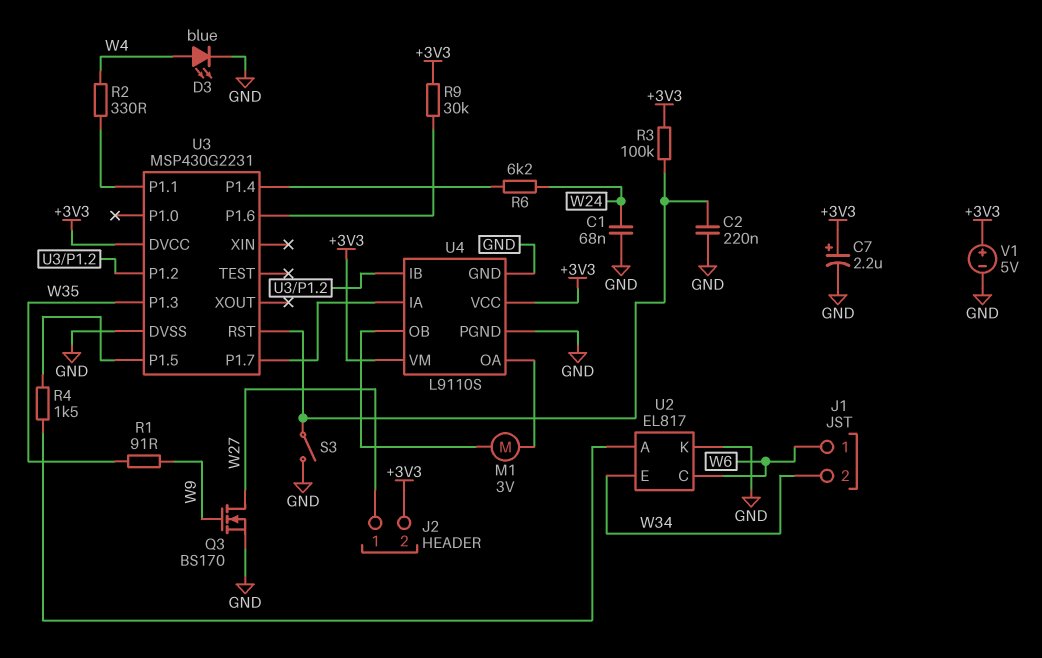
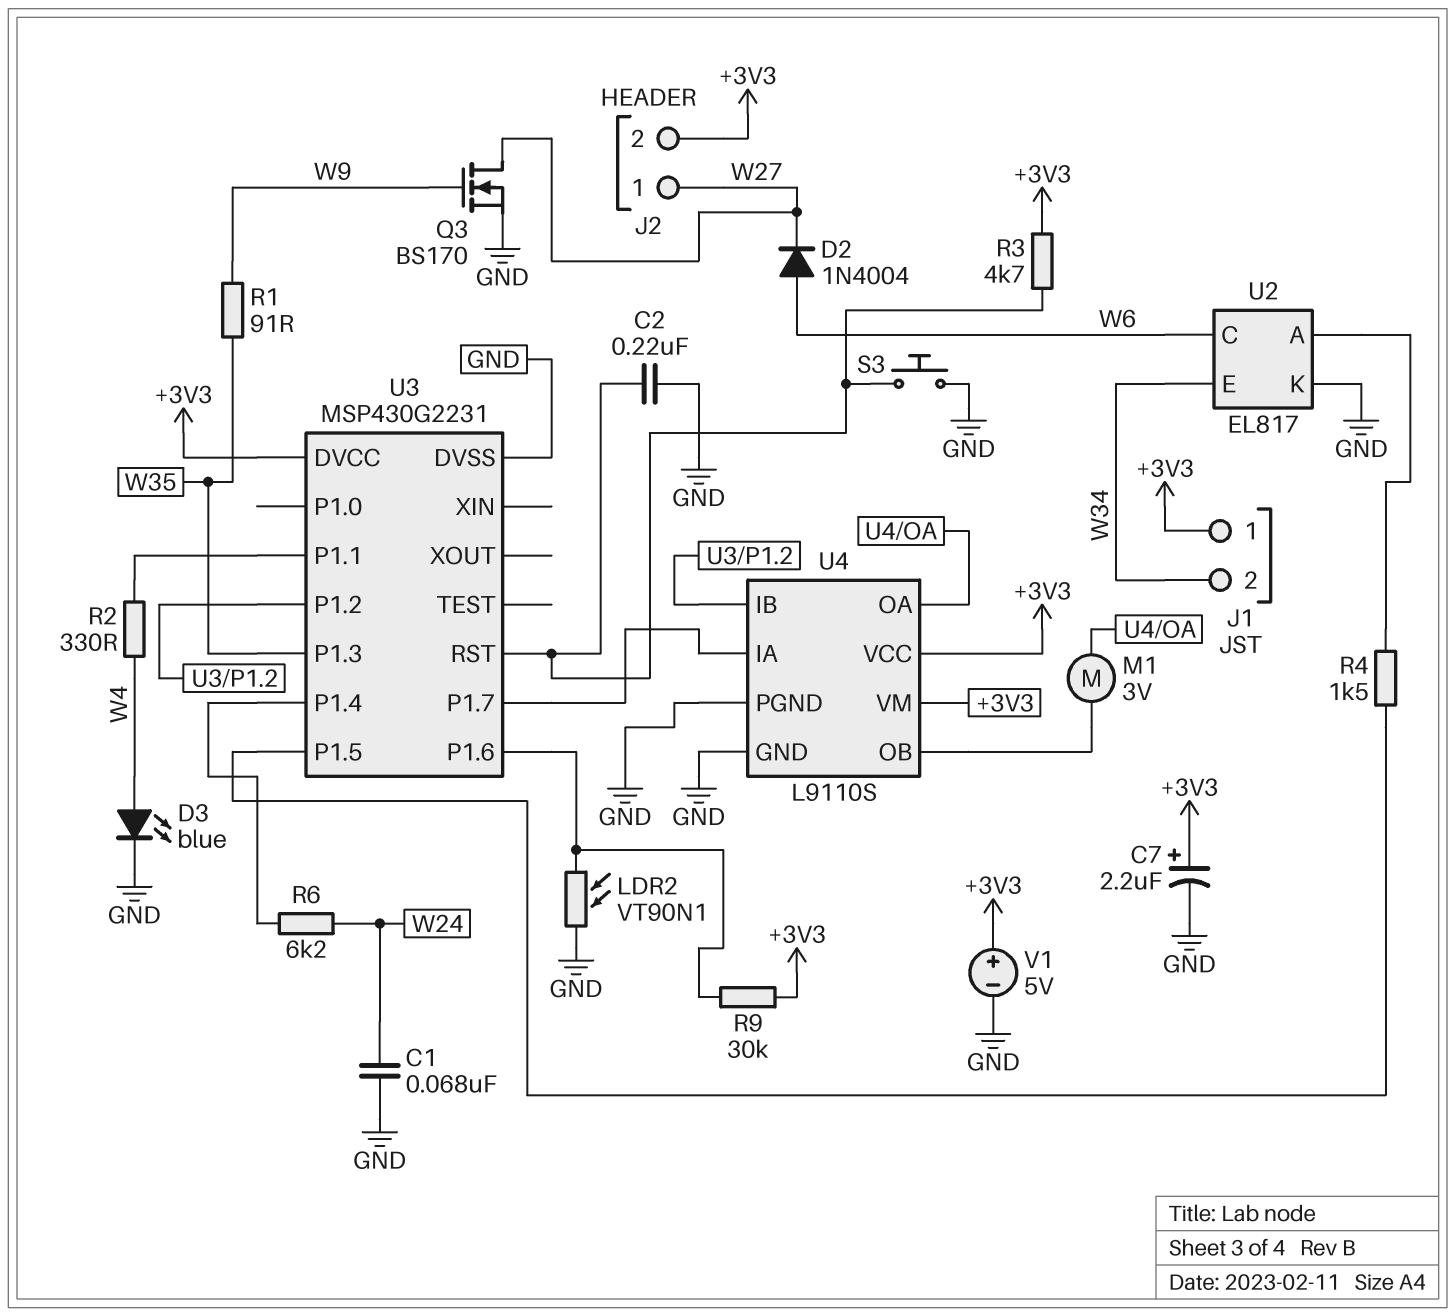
D2: none -> diode 1N4004 (A W6, K W27)
J1 pin 1: W6 -> +3V3
LDR2: none -> VT90N1 (GND, U3/P1.6)
R3: 100k (+3V3, U3/RST) -> 4.7k (+3V3, U3/RST)
S3: switch (GND, U3/RST) -> button (GND, U3/RST)

